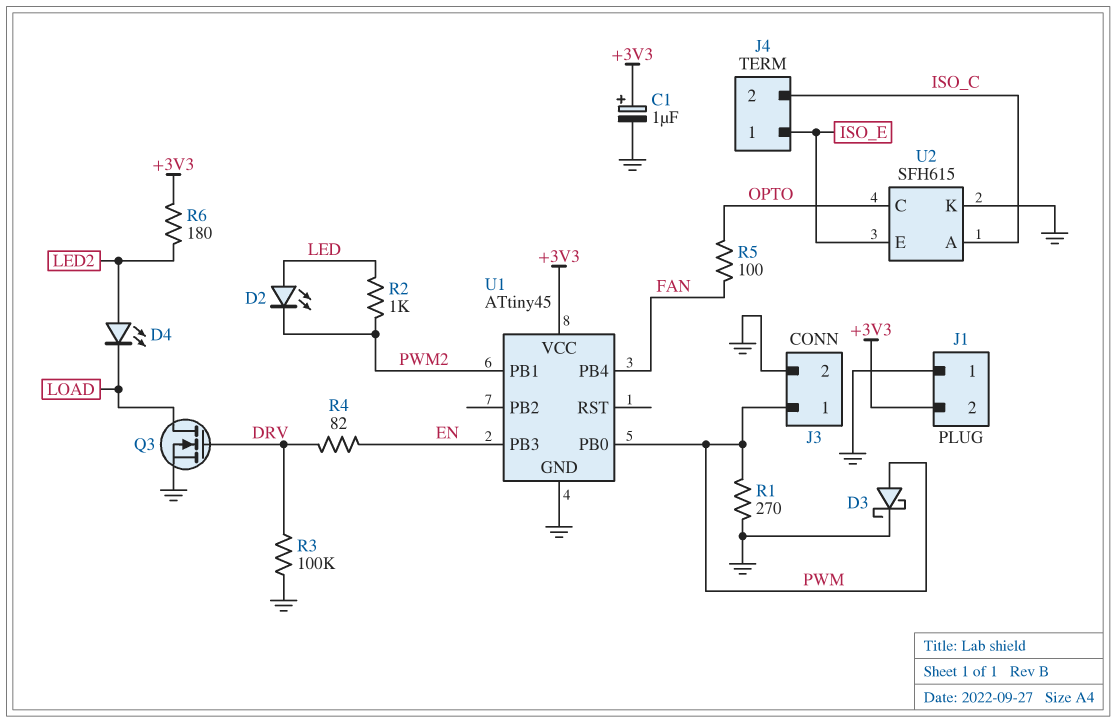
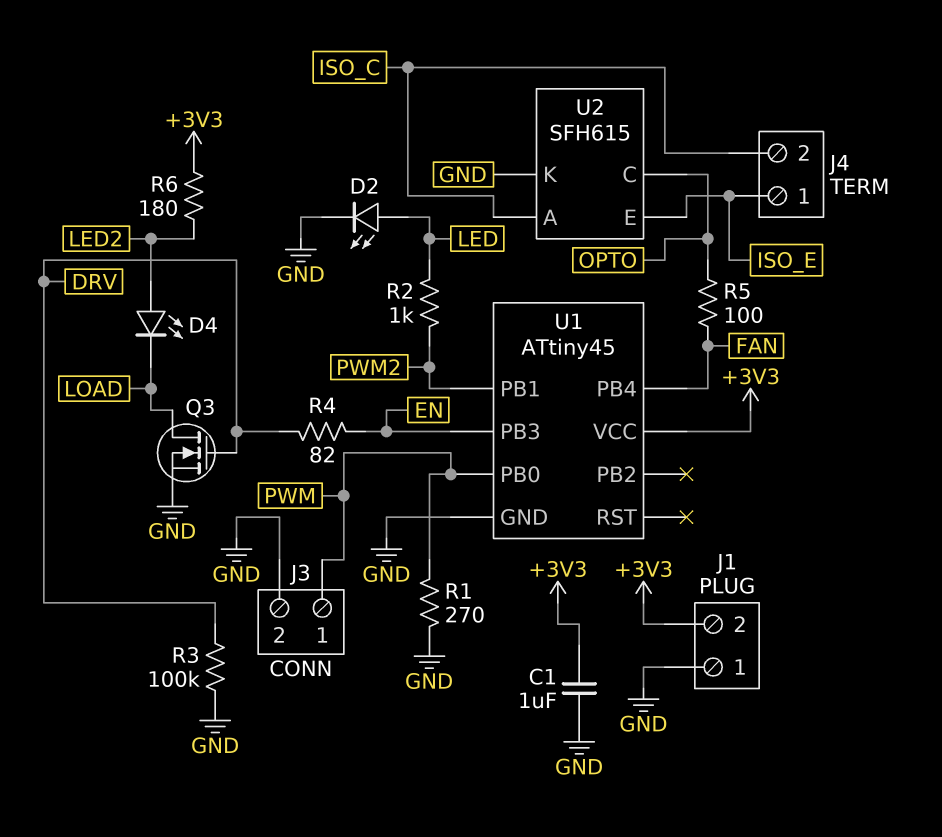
C1: 1uF (plus +3V3, minus GND) -> 1uF (+3V3, GND)
D2: LED (A LED, K PWM2) -> LED (A LED, K GND)
D3: schottky (A PWM, K GND) -> none

